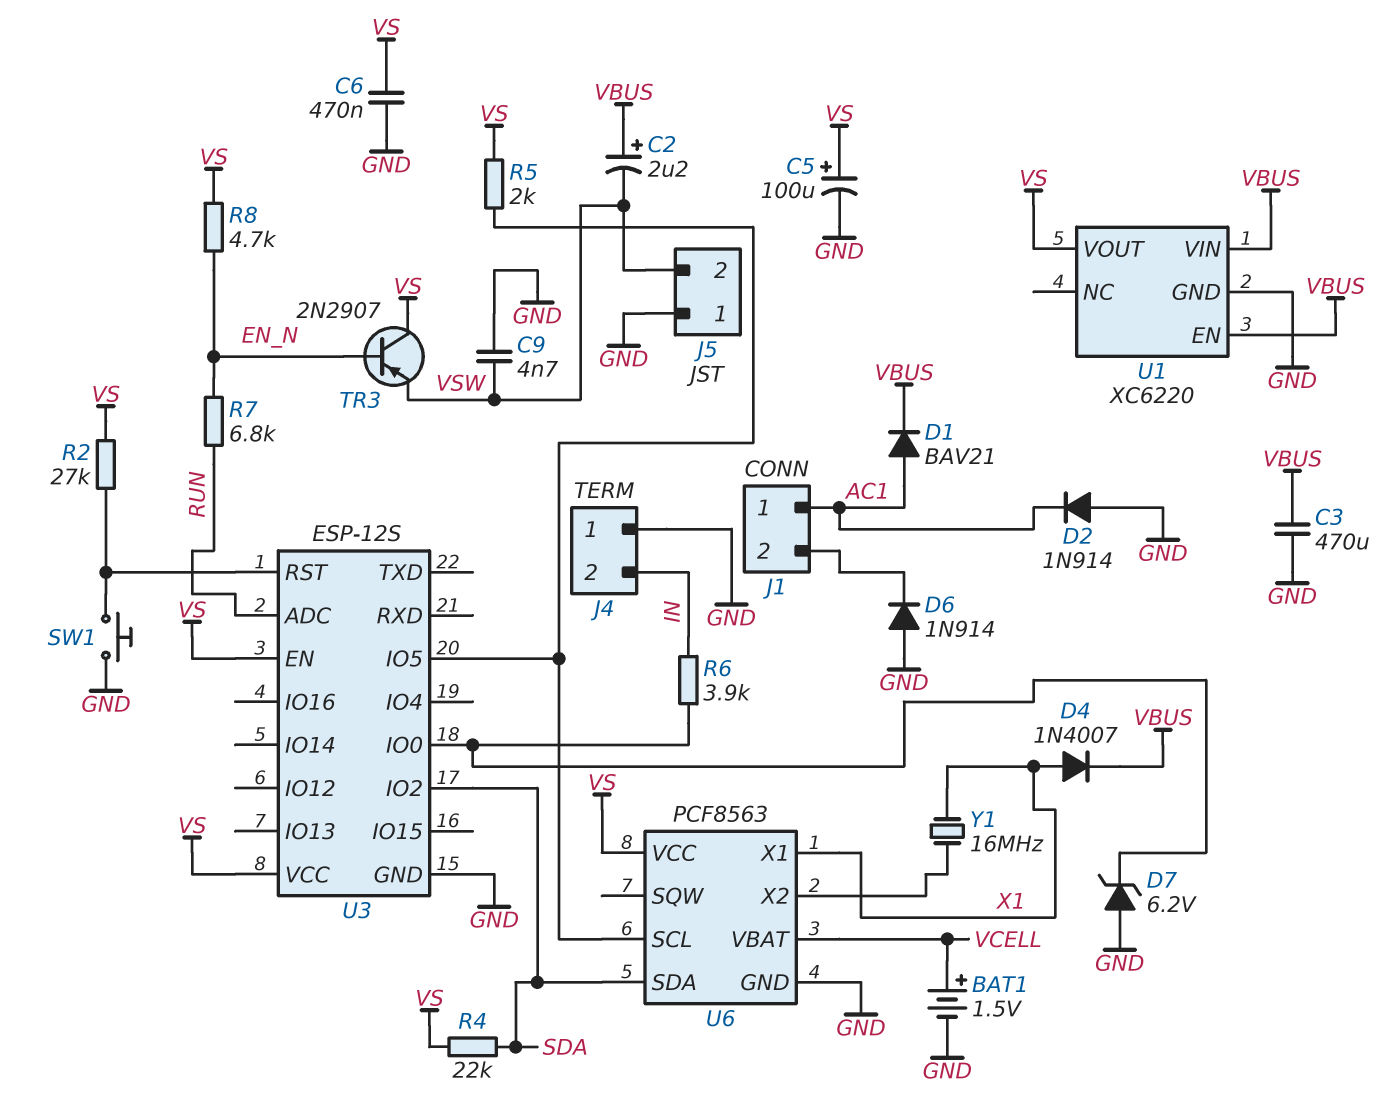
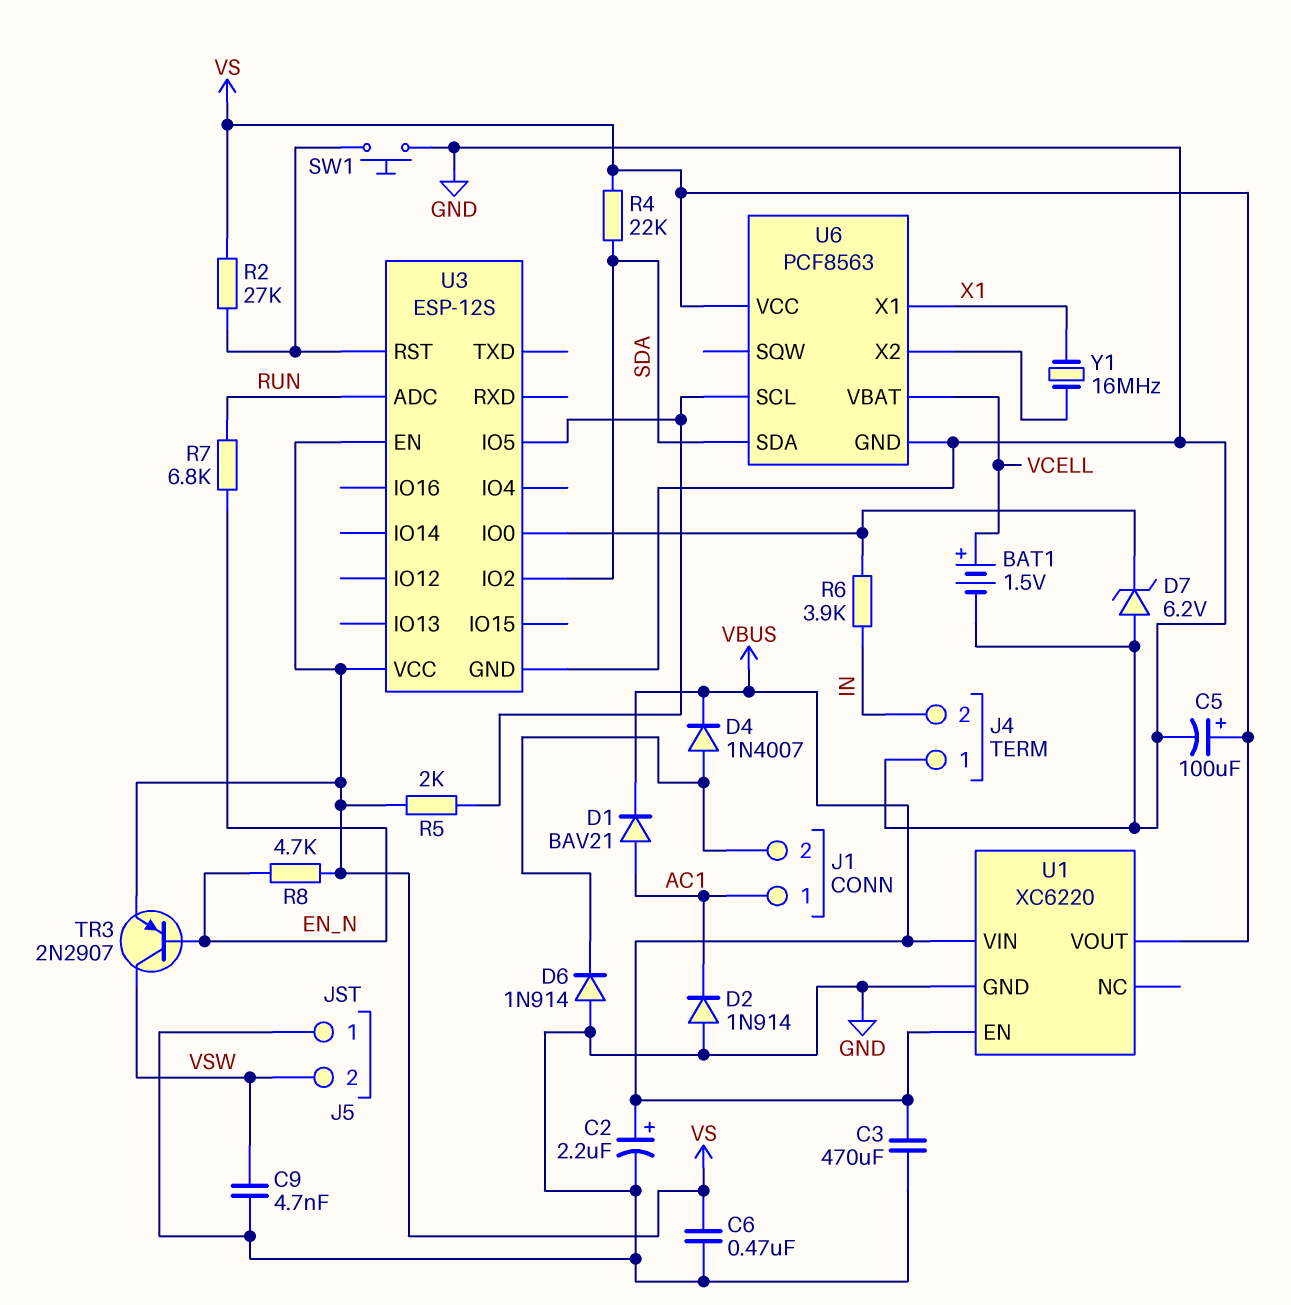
C2: 2.2uF (plus VBUS, minus VSW) -> 2.2uF (plus VBUS, minus GND)
D4: diode 1N4007 (A X1, K VBUS) -> diode 1N4007 (A J1/2, K VBUS)
TR3: PNP 2N2907 (B EN_N, C VS, E VSW) -> PNP 2N2907 (B EN_N, C VSW, E VS)

